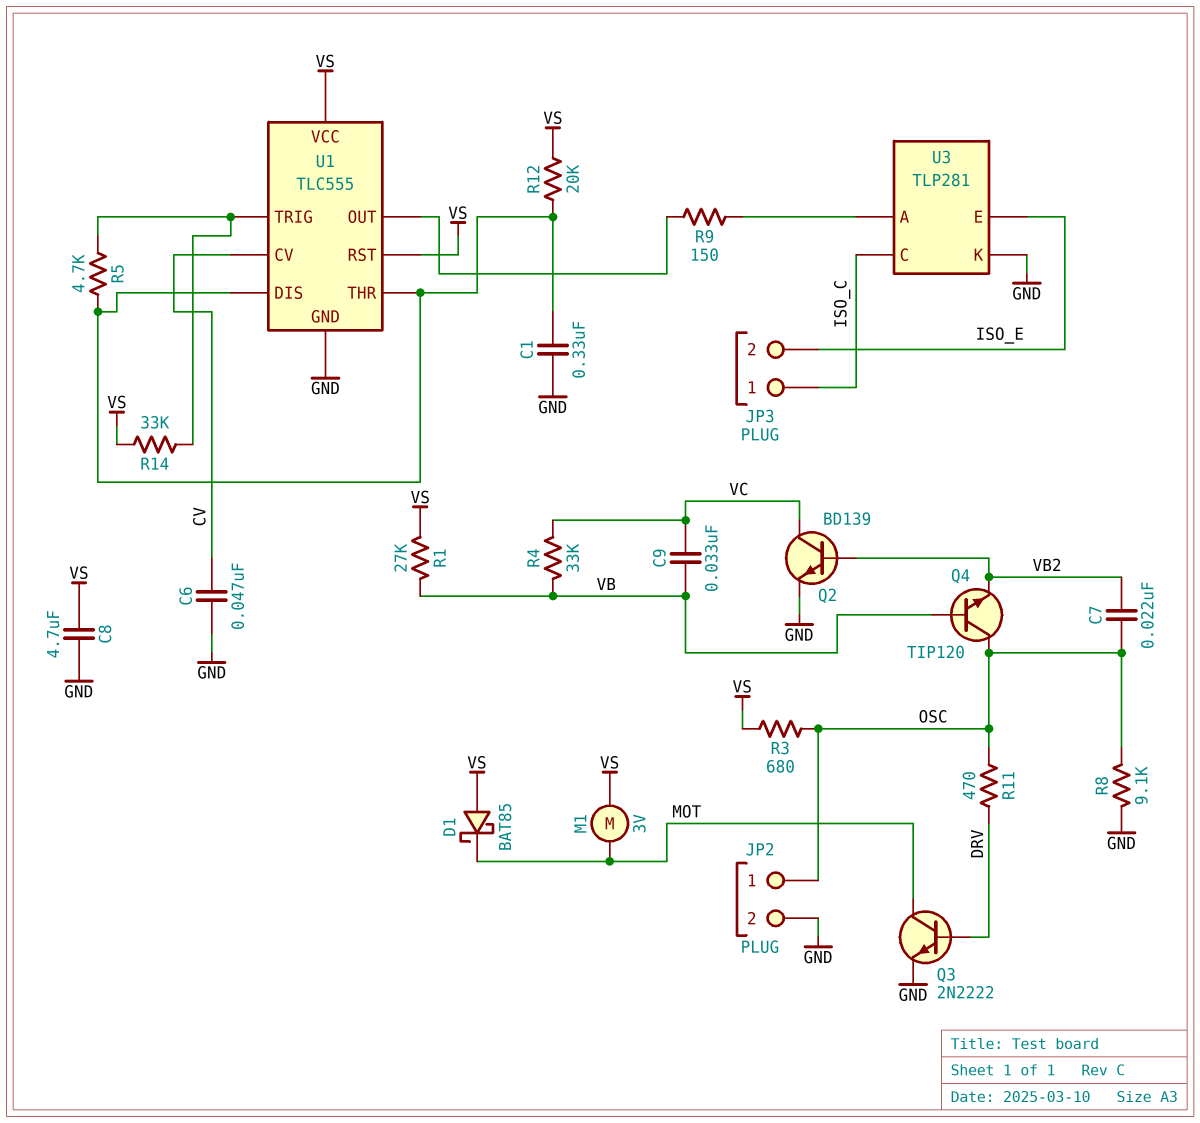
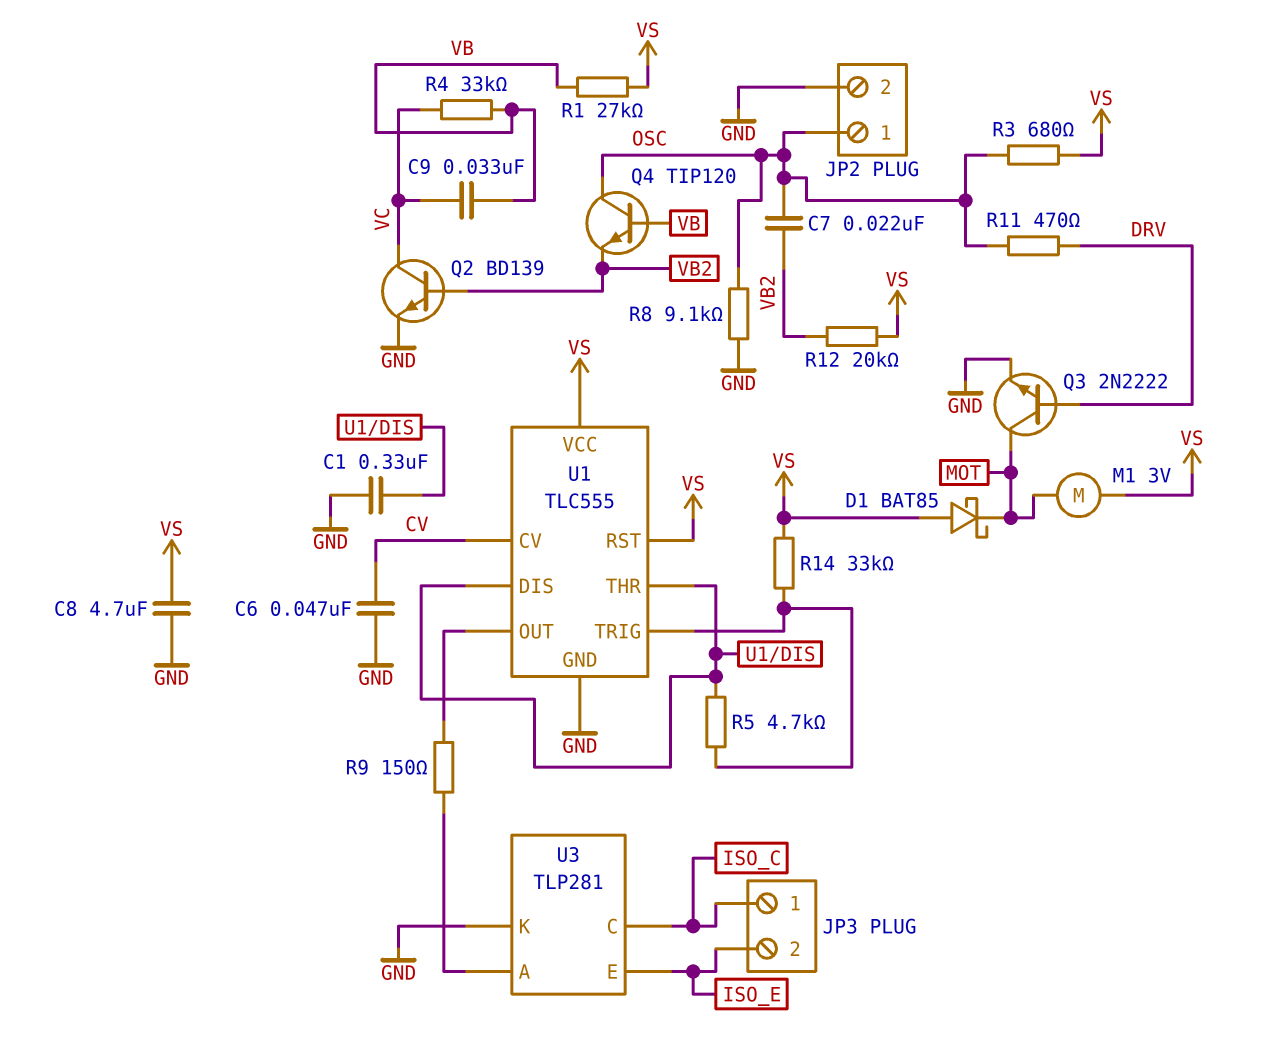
R12: 20k (U1/DIS, VS) -> 20k (VB2, VS)

